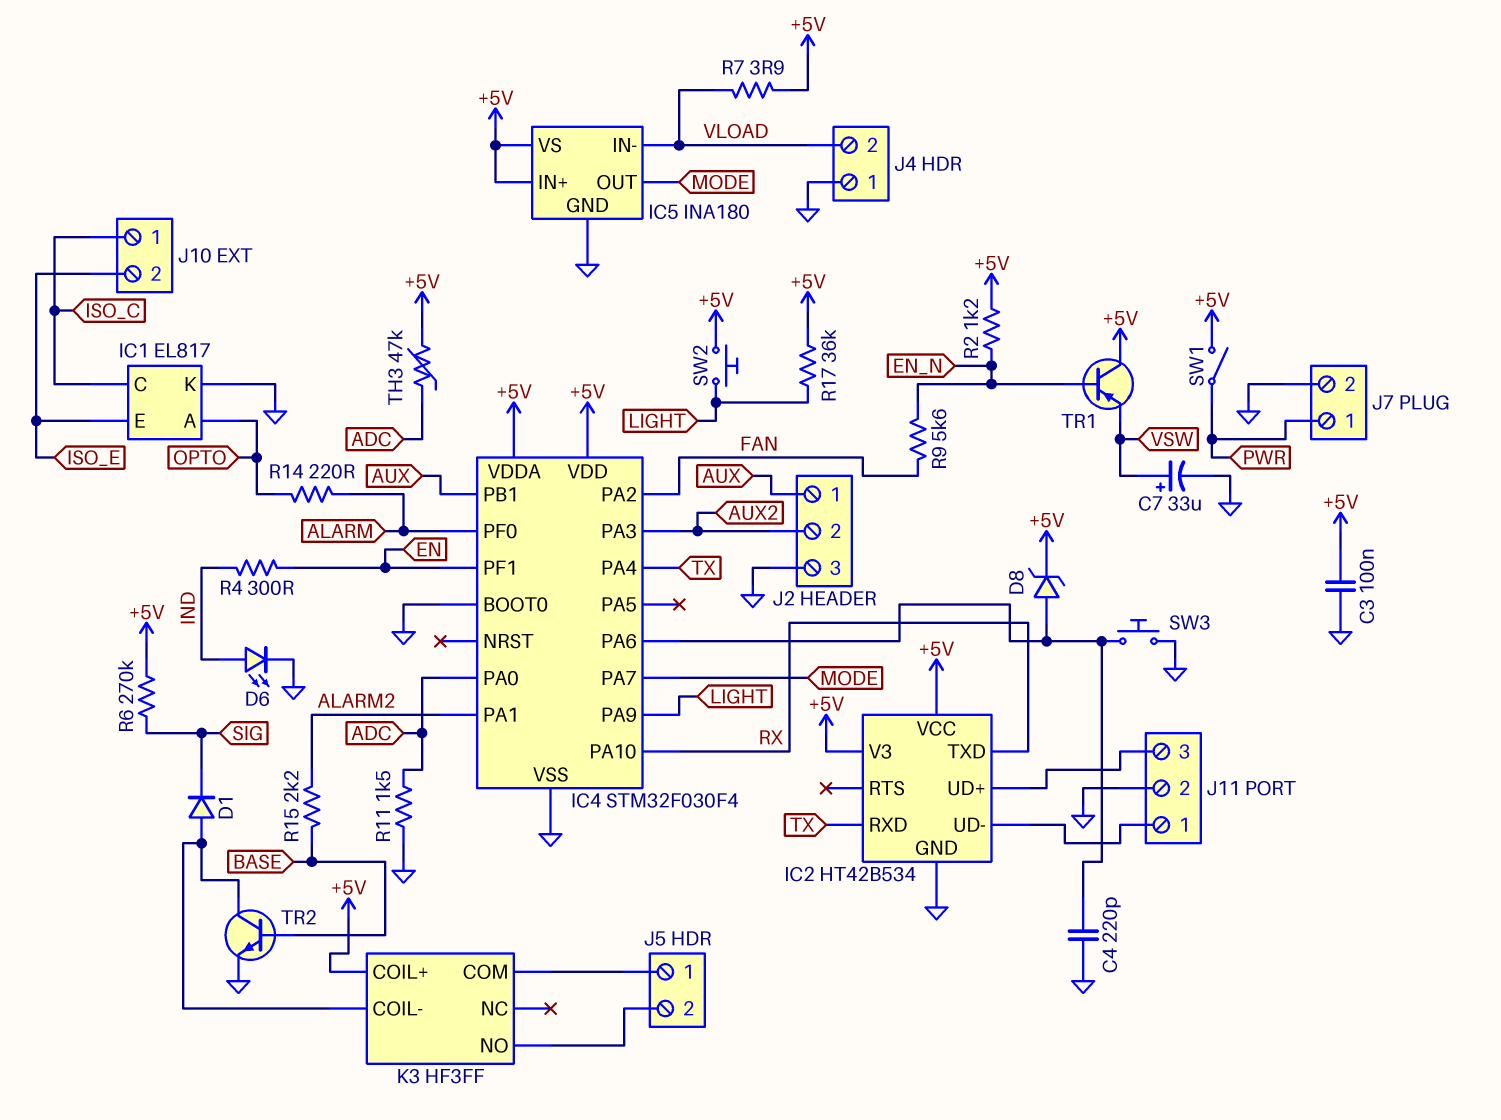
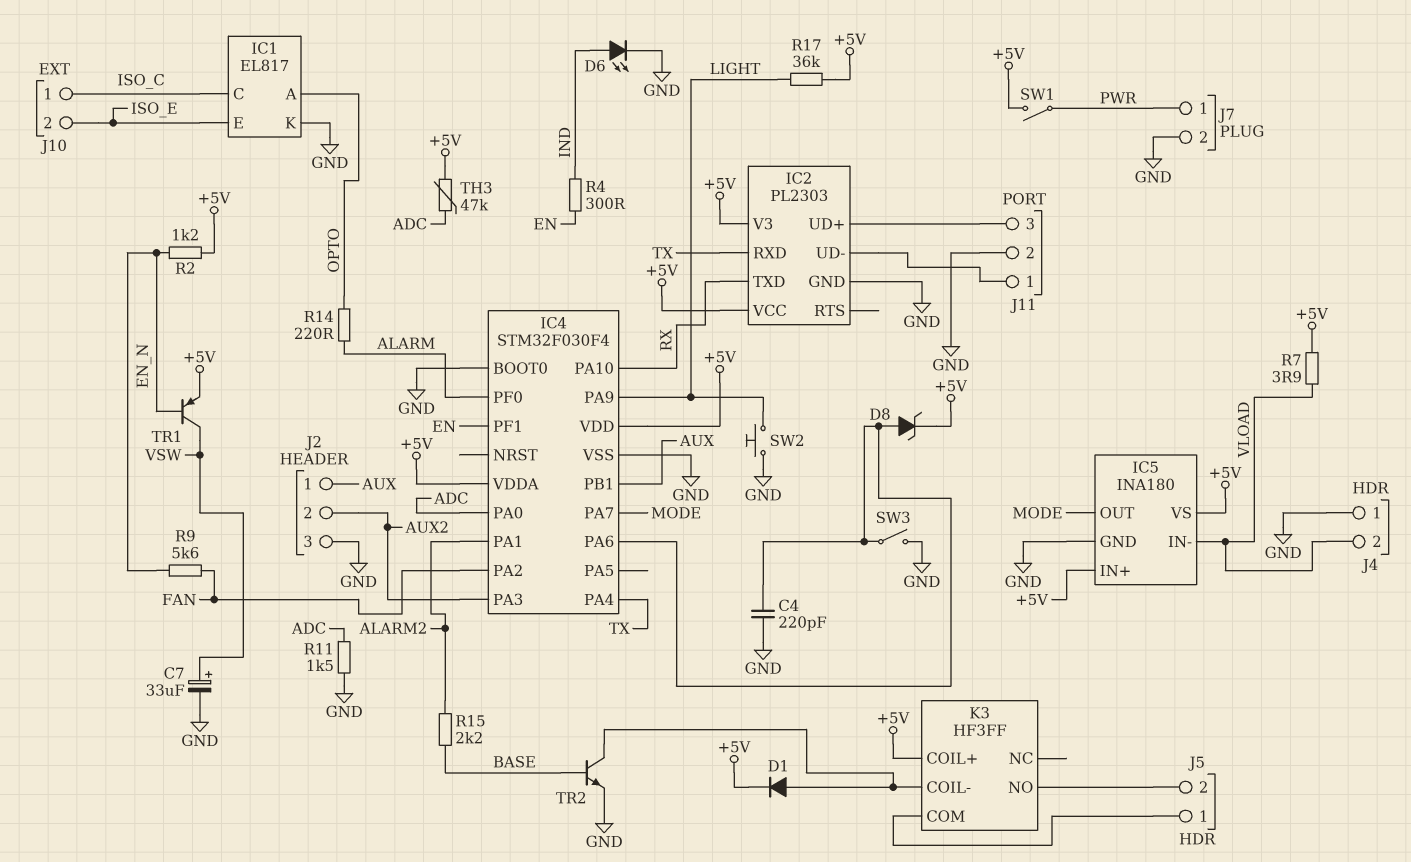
C3: 100nF (+5V, GND) -> none
D1: diode (A K3/COIL-, K SIG) -> diode (A K3/COIL-, K +5V)
IC2: HT42B534 -> PL2303
R6: 270k (+5V, SIG) -> none
SW2: button (+5V, LIGHT) -> button (GND, LIGHT)
SW3: button (GND, IC4/PA6) -> switch (GND, IC4/PA6)
TR1: PNP (B EN_N, C +5V, E VSW) -> PNP (B EN_N, C VSW, E +5V)

